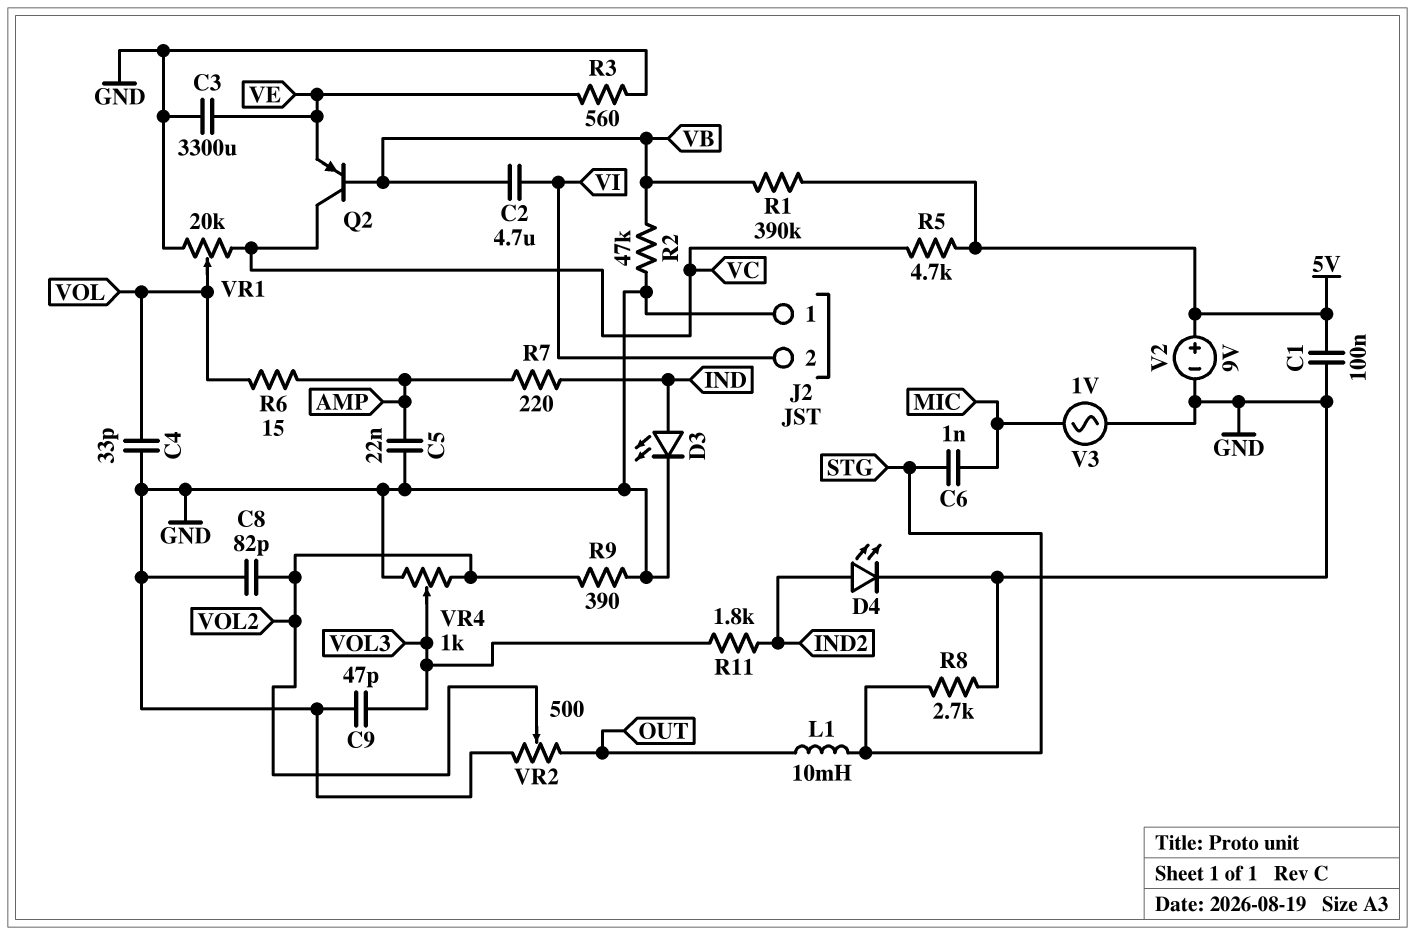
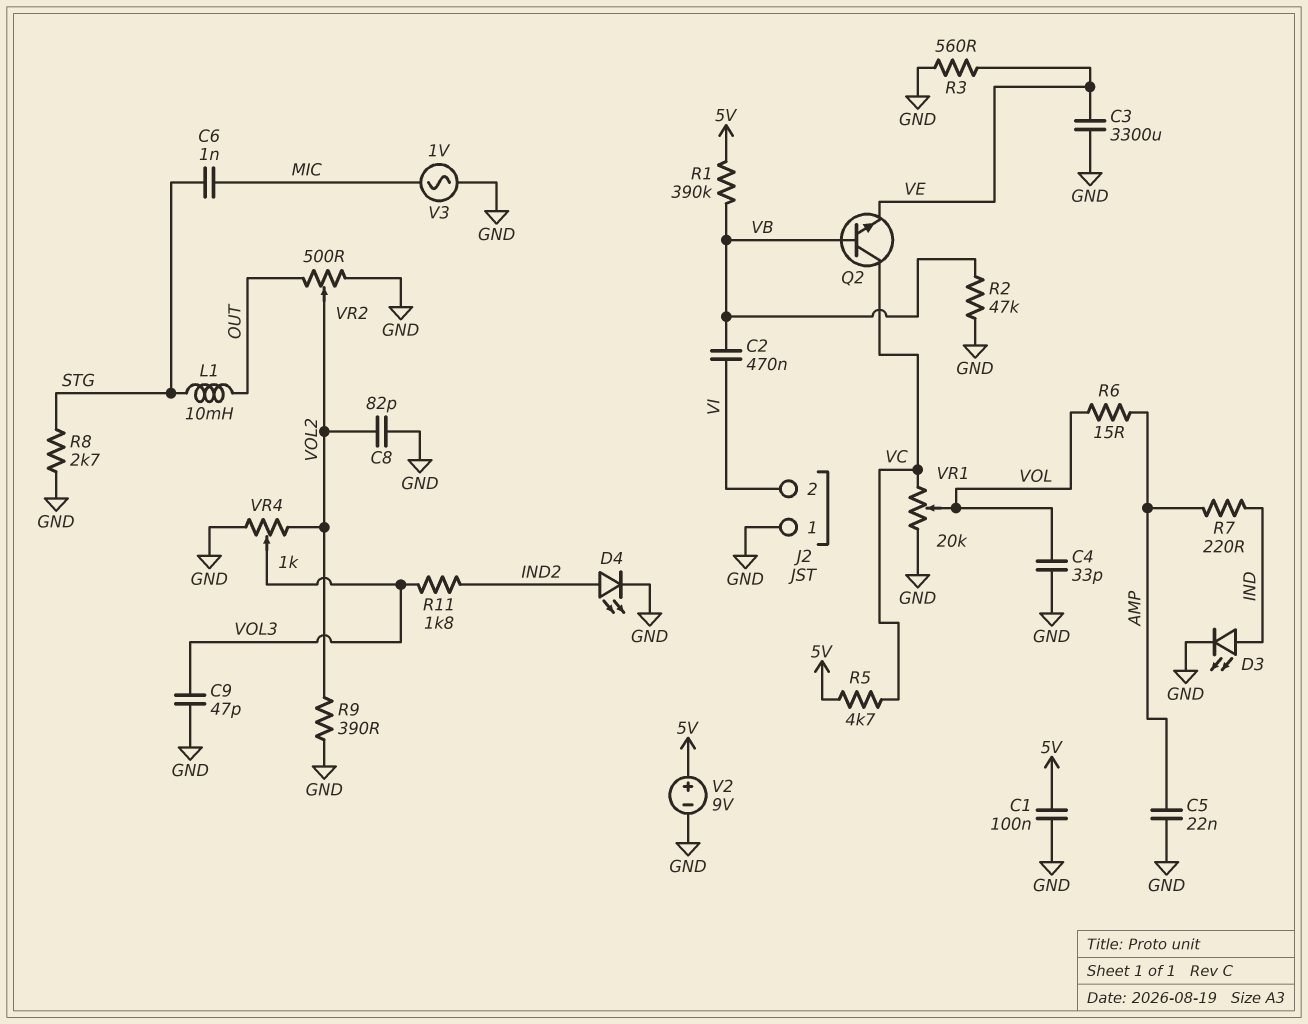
C2: 4.7uF (VB, VI) -> 470nF (VB, VI)
Q2: PNP (B VB, C VC, E VE) -> NPN (B VB, C VC, E VE)

